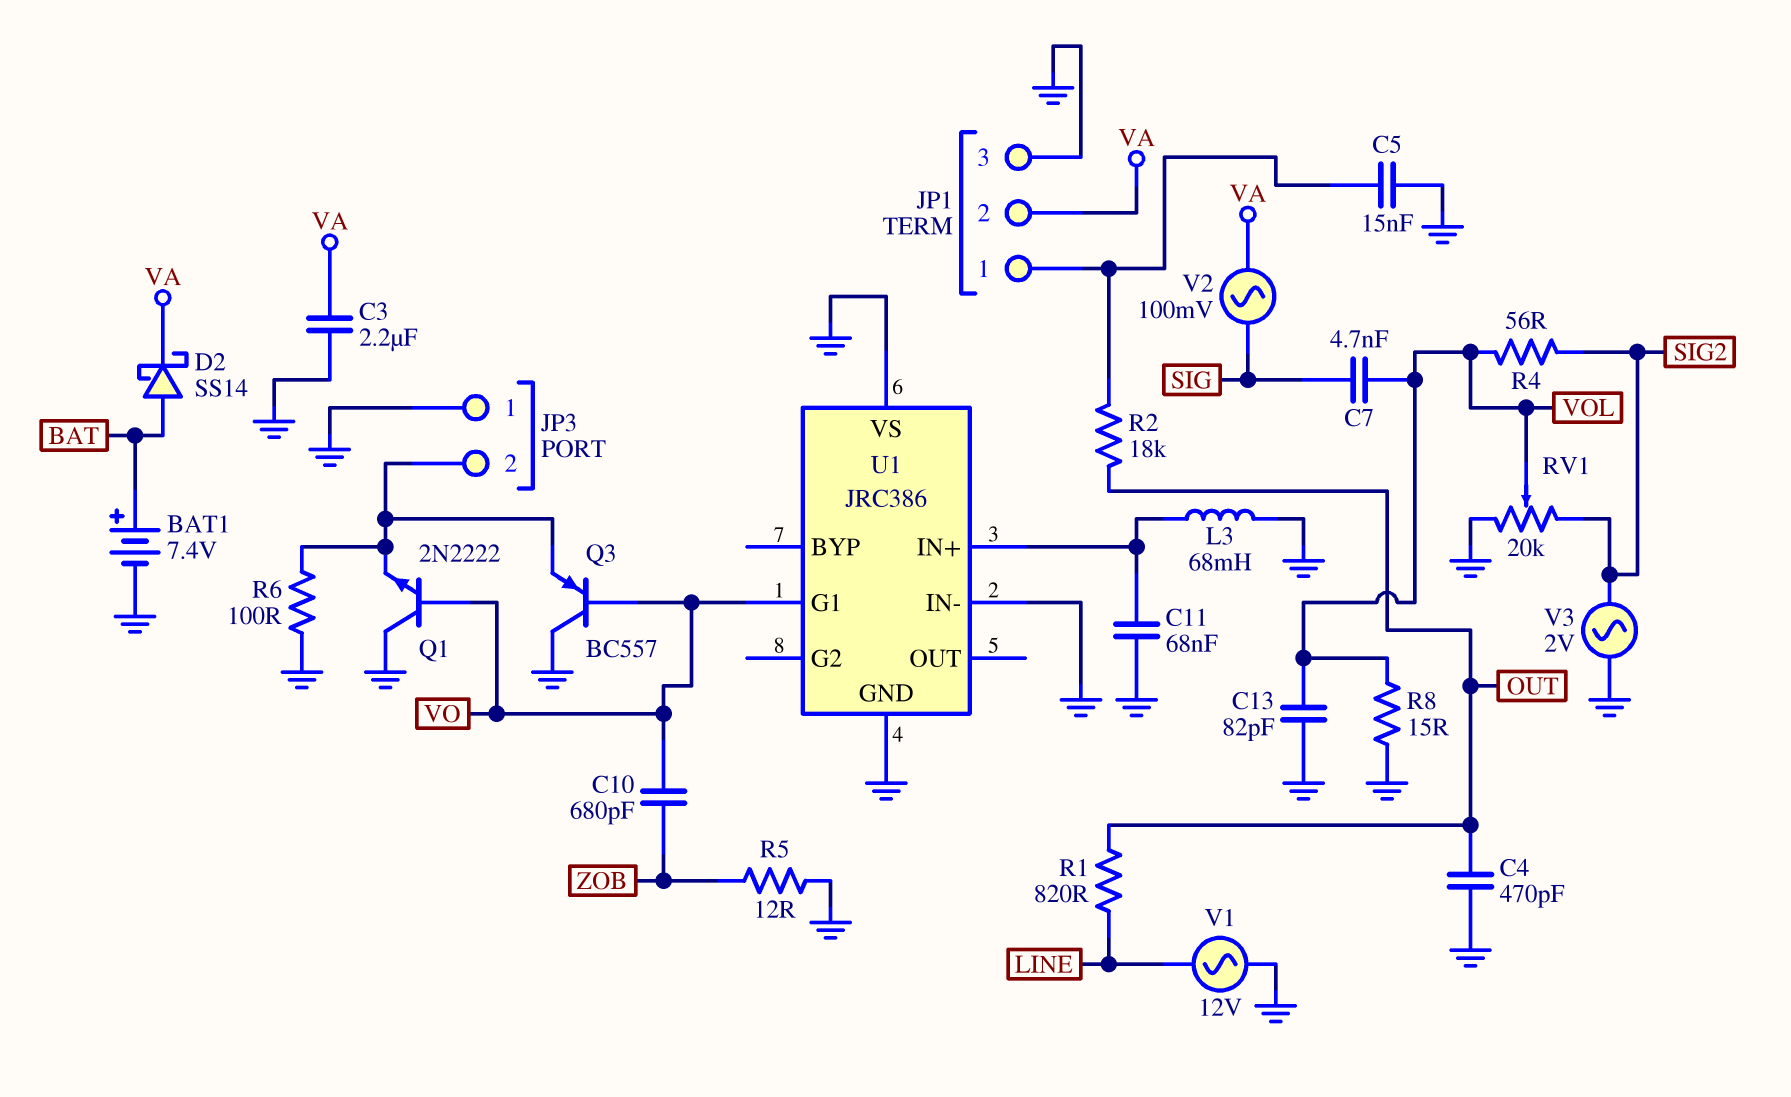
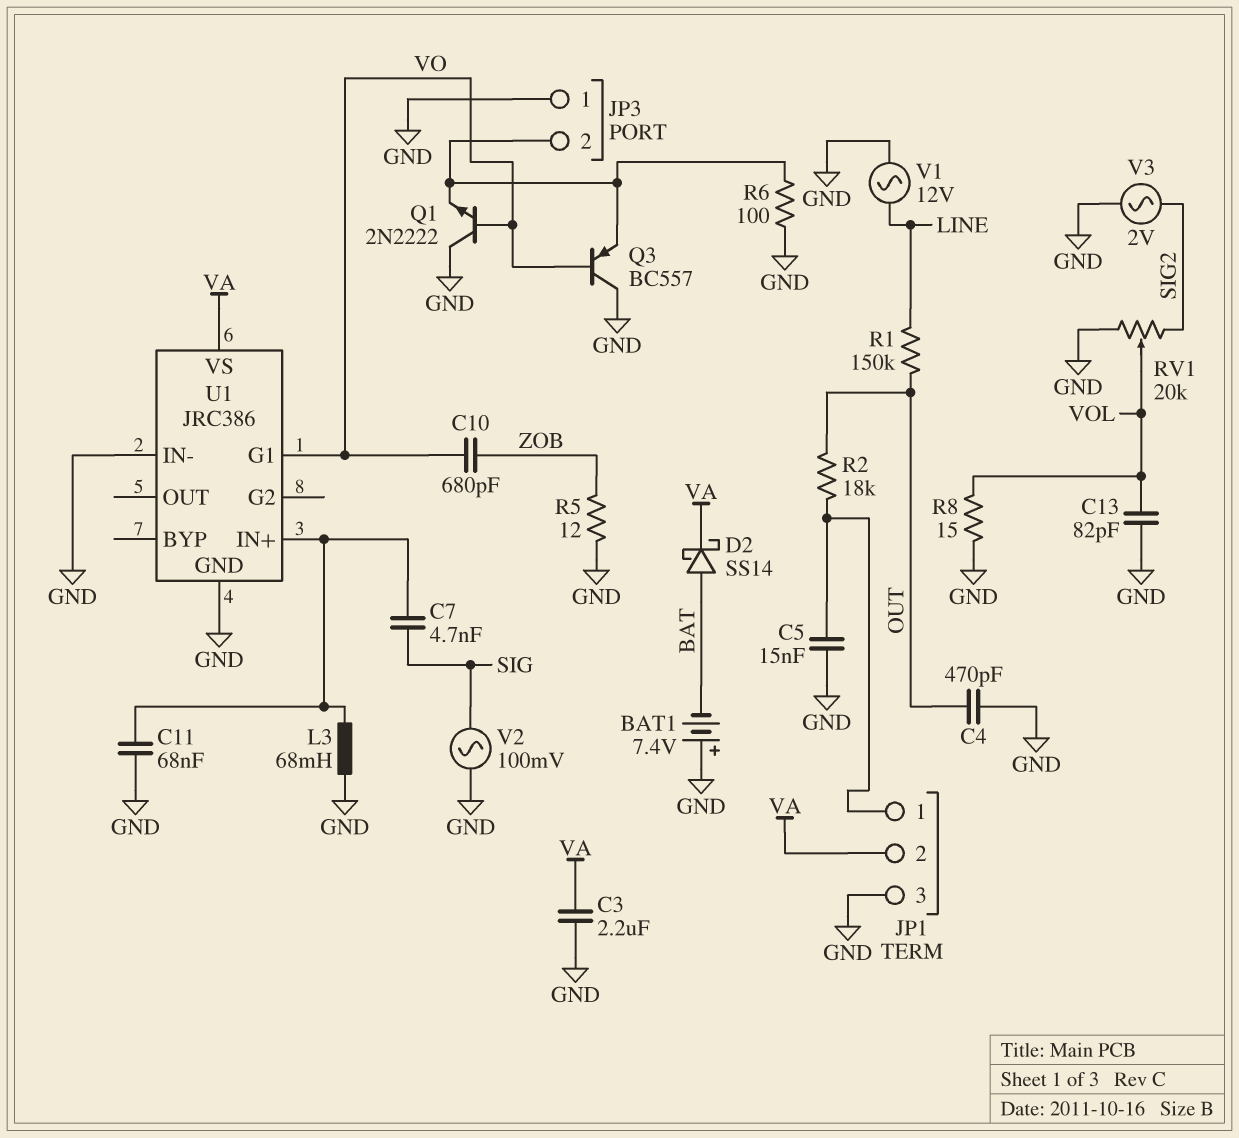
BAT1: 7.4V (plus BAT, minus GND) -> 7.4V (plus GND, minus BAT)
C7: 4.7nF (SIG, VOL) -> 4.7nF (SIG, U1/IN+)
R1: 820 (LINE, OUT) -> 150k (LINE, OUT)
R4: 56 (SIG2, VOL) -> none
U1 pin VS: GND -> VA
V2: AC 100mV (SIG, VA) -> AC 100mV (GND, SIG)

